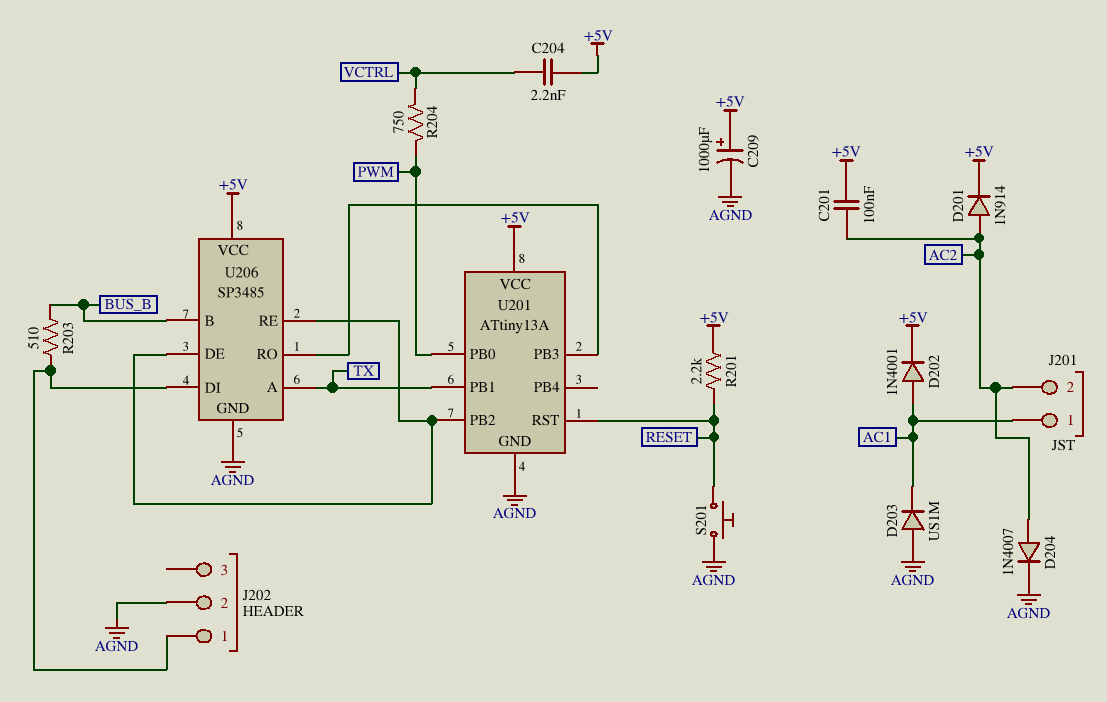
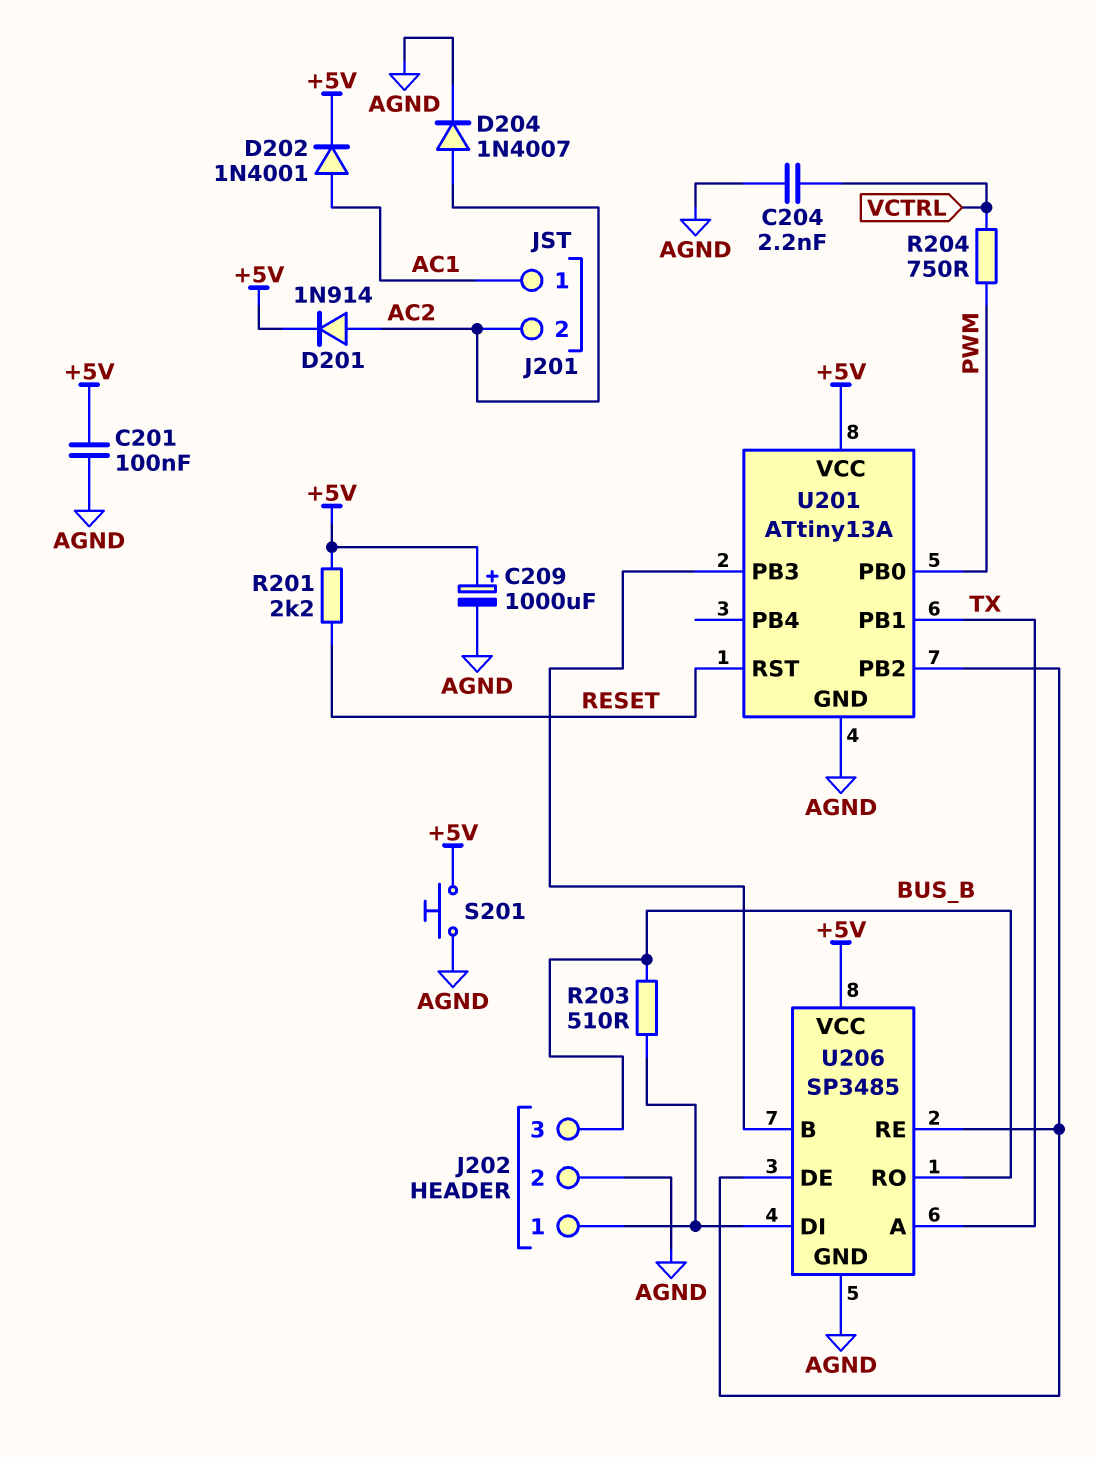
C201: 100nF (+5V, AC2) -> 100nF (+5V, AGND)
C204: 2.2nF (+5V, VCTRL) -> 2.2nF (AGND, VCTRL)
D203: diode US1M (A AGND, K AC1) -> none
J202 pin 3: none -> BUS_B
S201: button (AGND, RESET) -> button (+5V, AGND)
U206 pin B: BUS_B -> U201/PB3
U206 pin RO: U201/PB3 -> BUS_B

